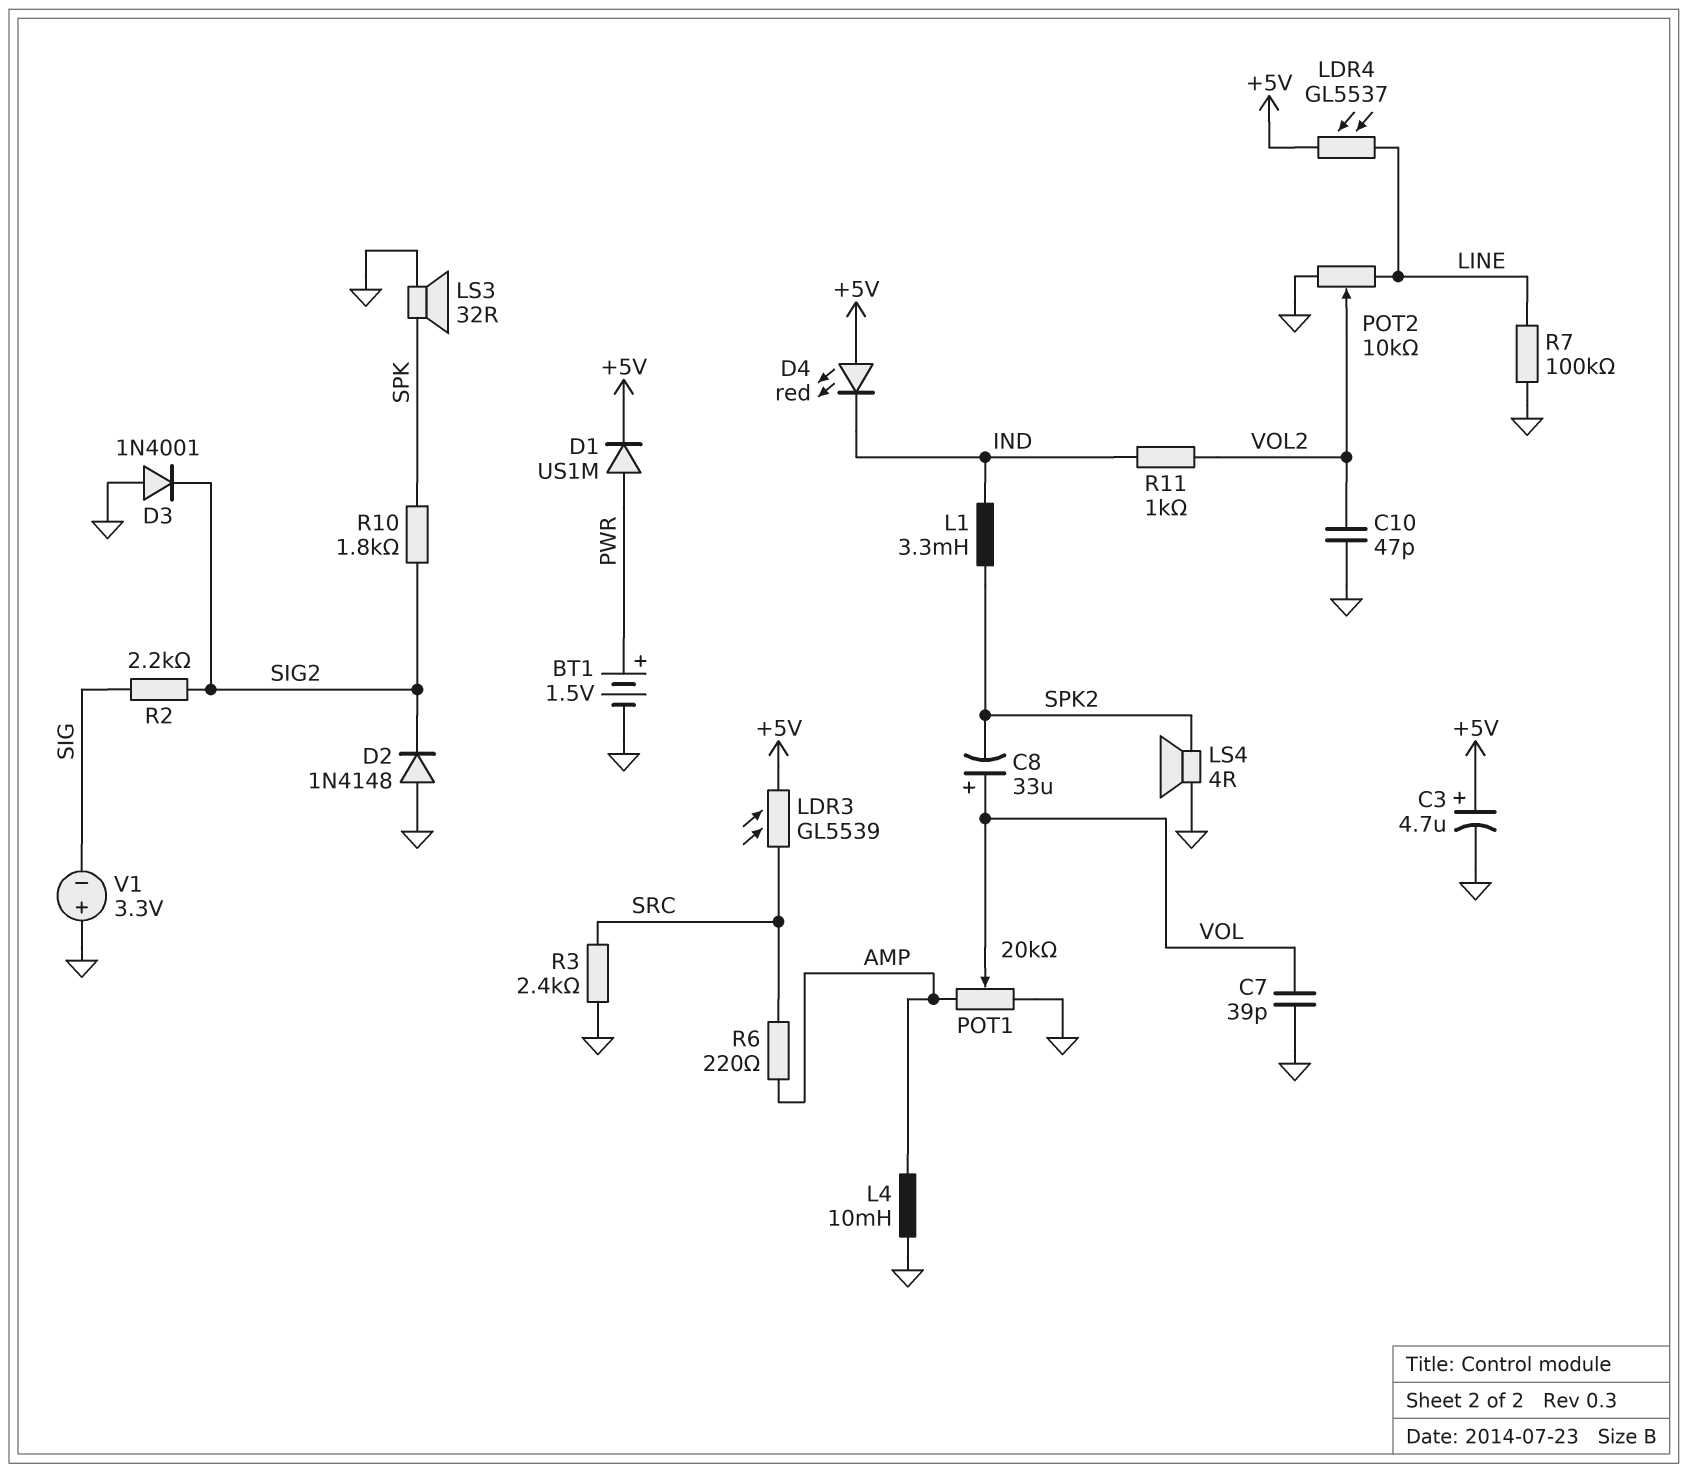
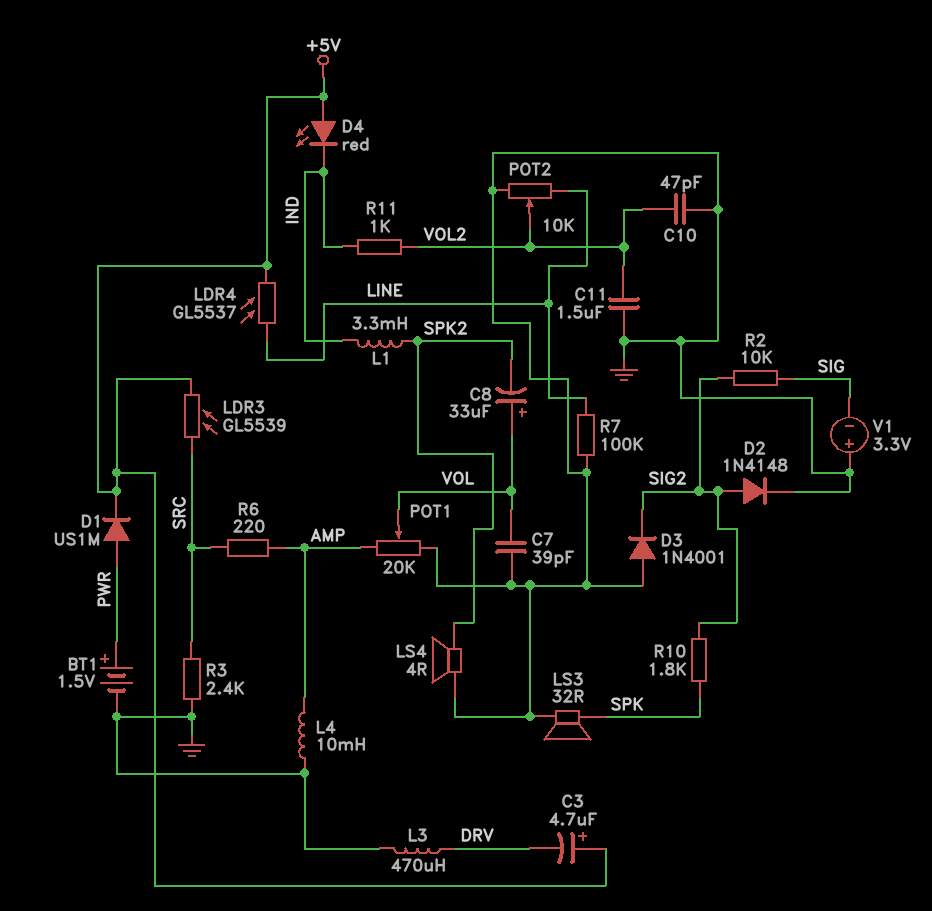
C3: 4.7uF (plus +5V, minus GND) -> 4.7uF (plus +5V, minus DRV)
C11: none -> 1.5uF (GND, VOL2)
D2: diode 1N4148 (A GND, K SIG2) -> diode 1N4148 (A SIG2, K GND)
L3: none -> 470uH (DRV, GND)
R2: 2.2k (SIG, SIG2) -> 10k (SIG, SIG2)

